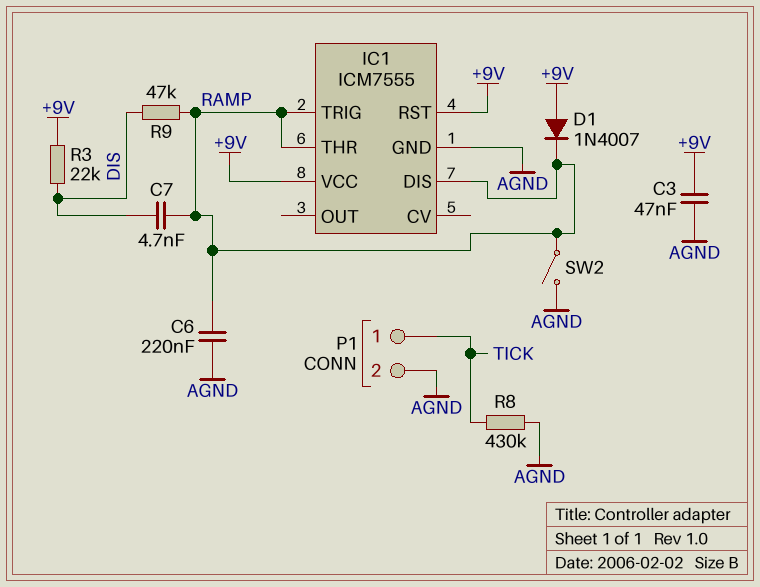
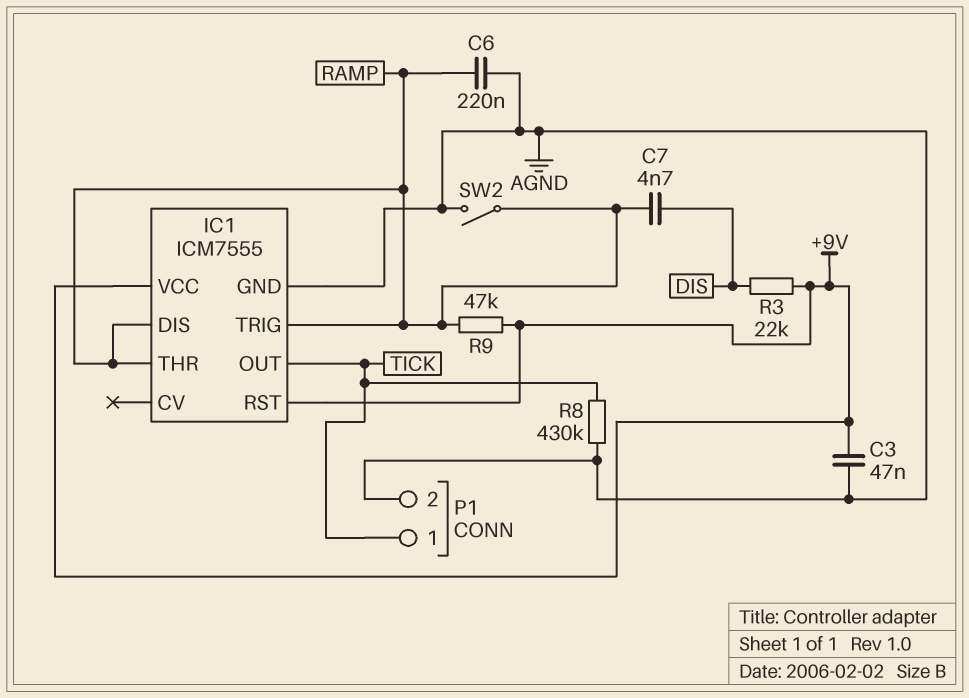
D1: diode 1N4007 (A +9V, K RAMP) -> none
IC1 pin OUT: none -> TICK
R9: 47k (DIS, RAMP) -> 47k (+9V, RAMP)

